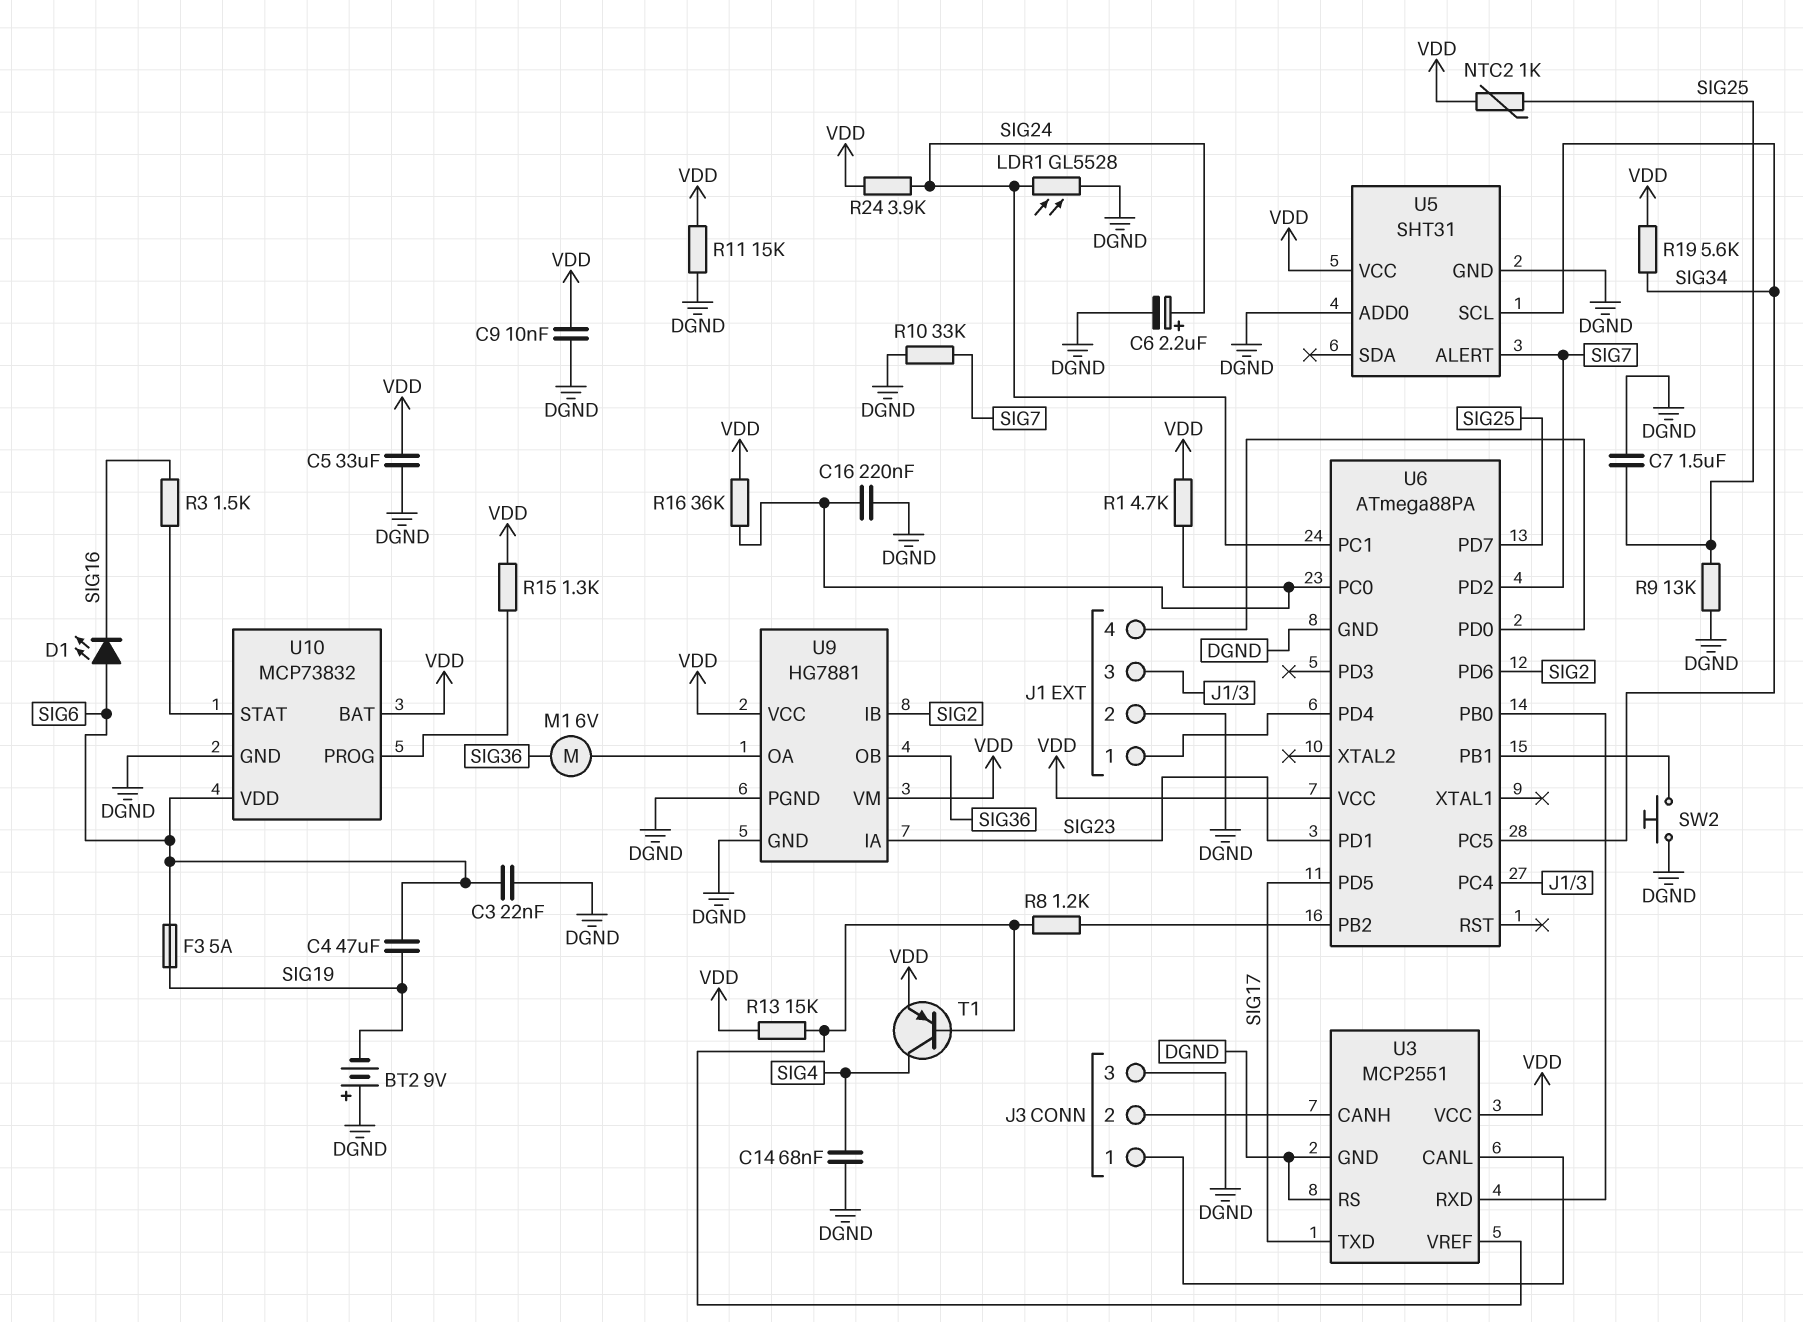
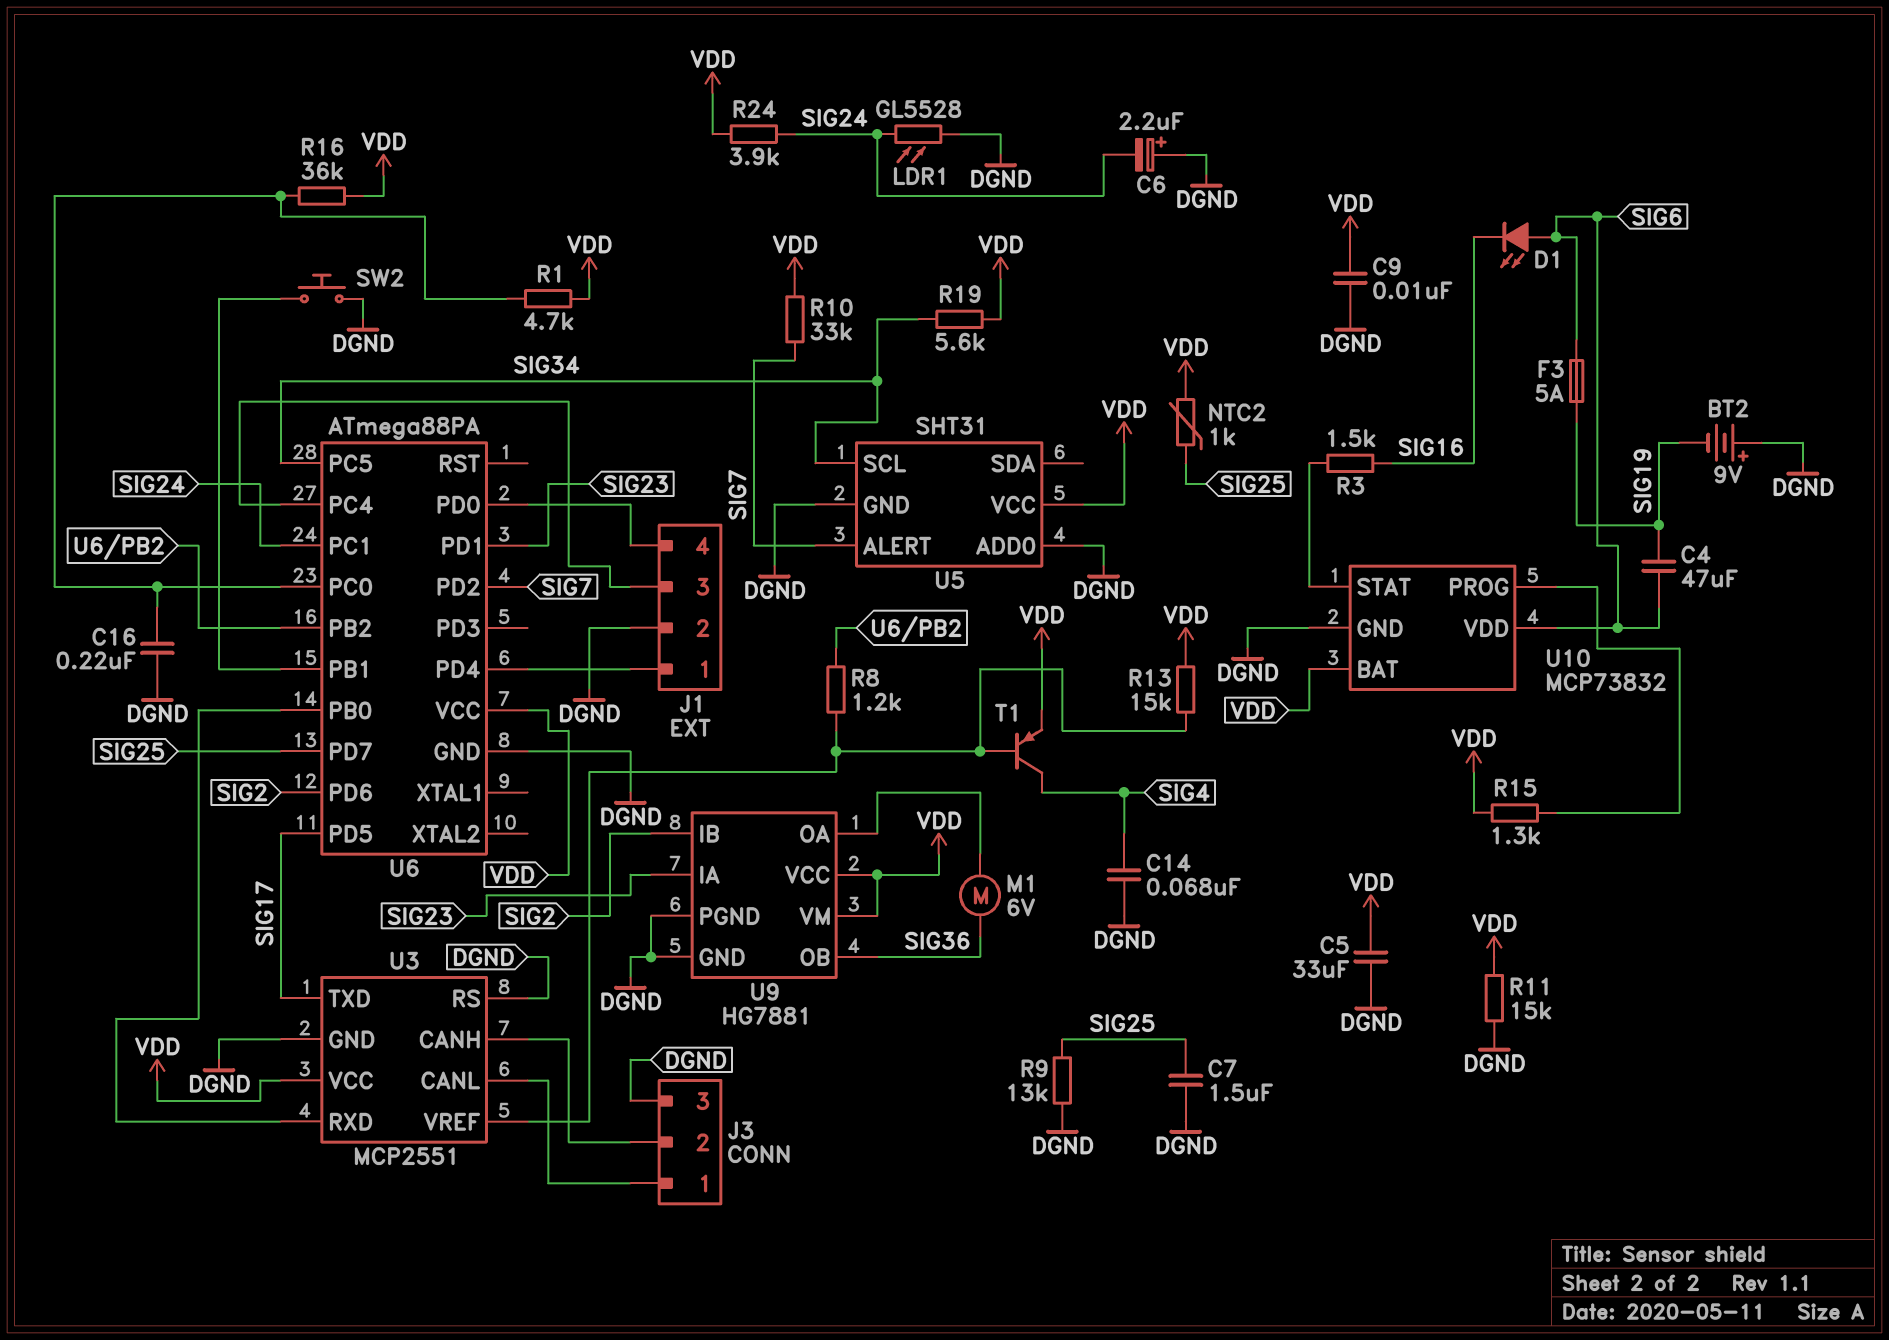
C3: 22nF (DGND, SIG6) -> none
C6: 2.2uF (plus SIG24, minus DGND) -> 2.2uF (plus DGND, minus SIG24)
R10: 33k (DGND, SIG7) -> 33k (SIG7, VDD)

